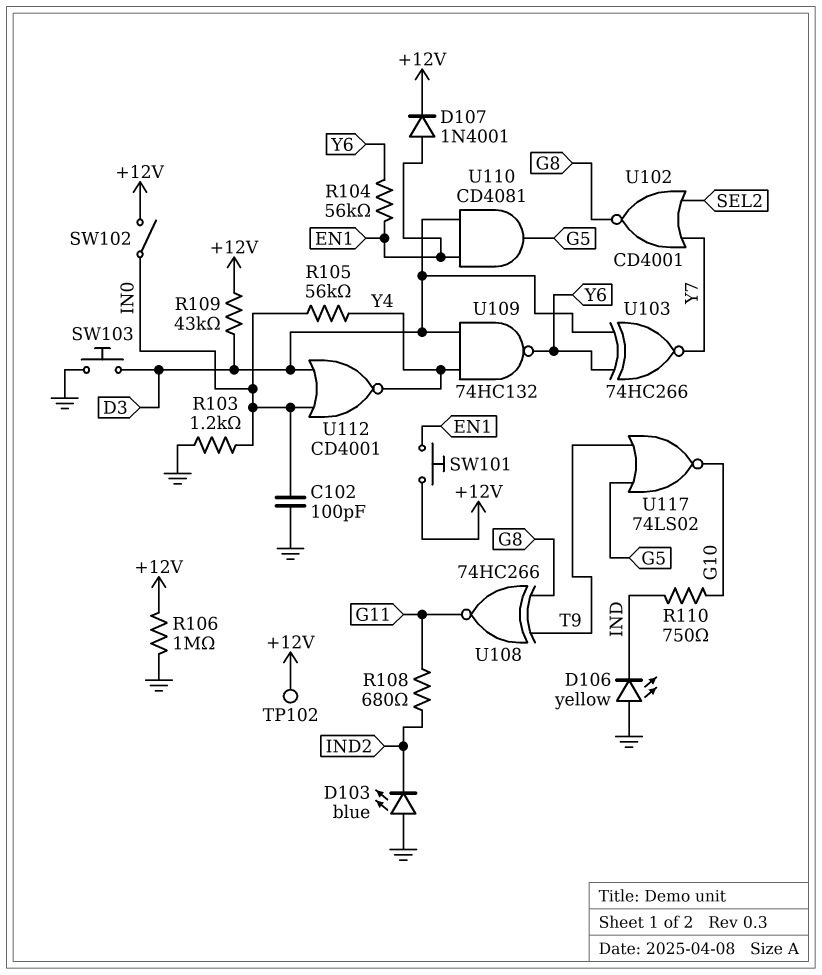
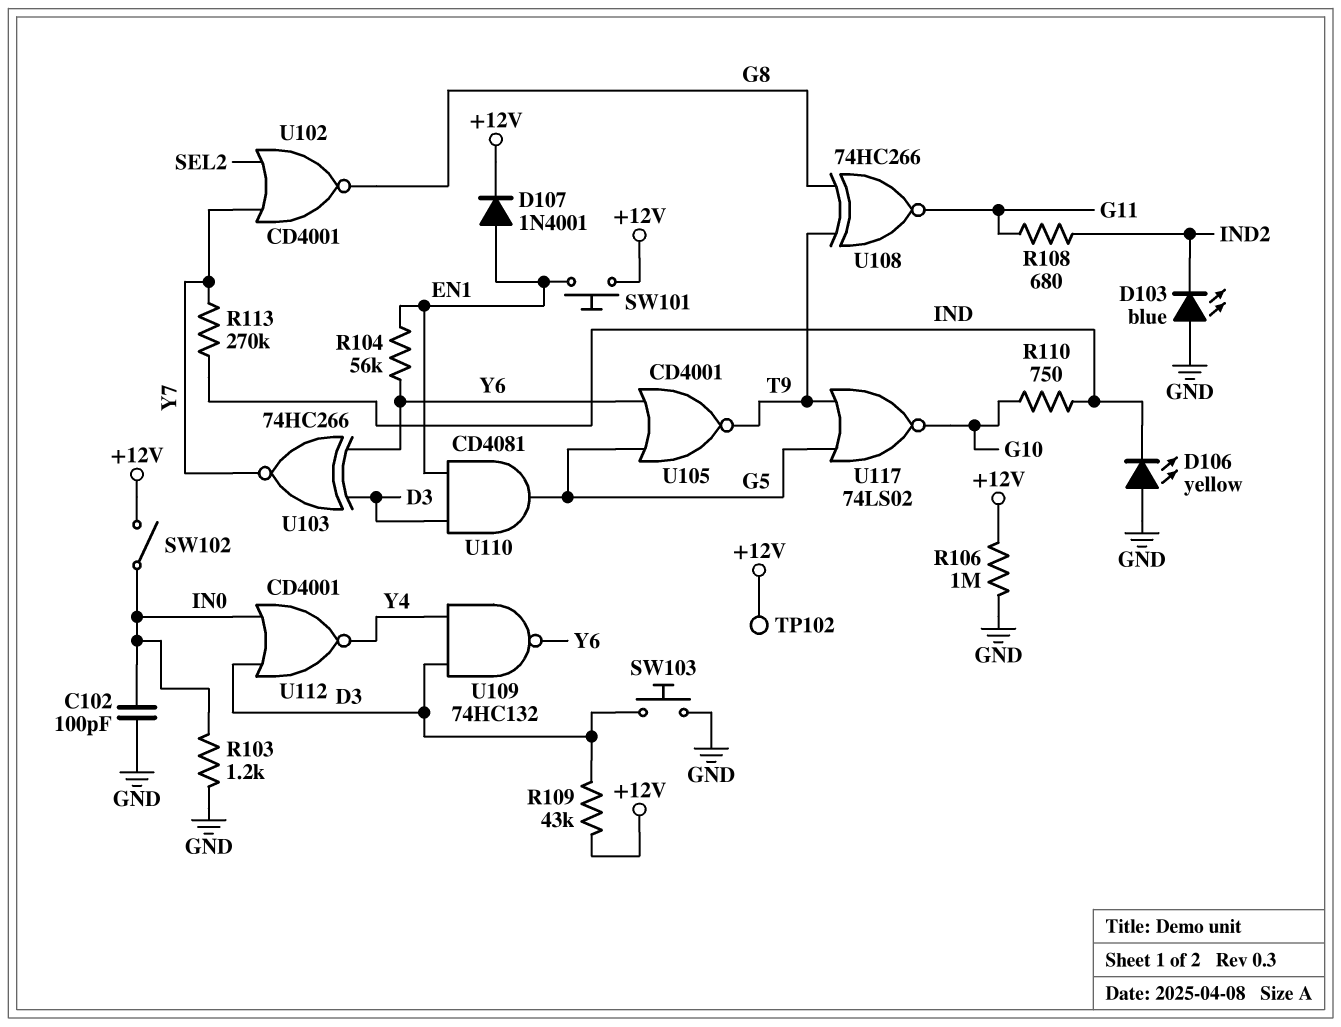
R105: 56k (IN0, Y4) -> none
R113: none -> 270k (IND, Y7)
U105: none -> NOR CD4001 (in G5, in Y6, out T9)

